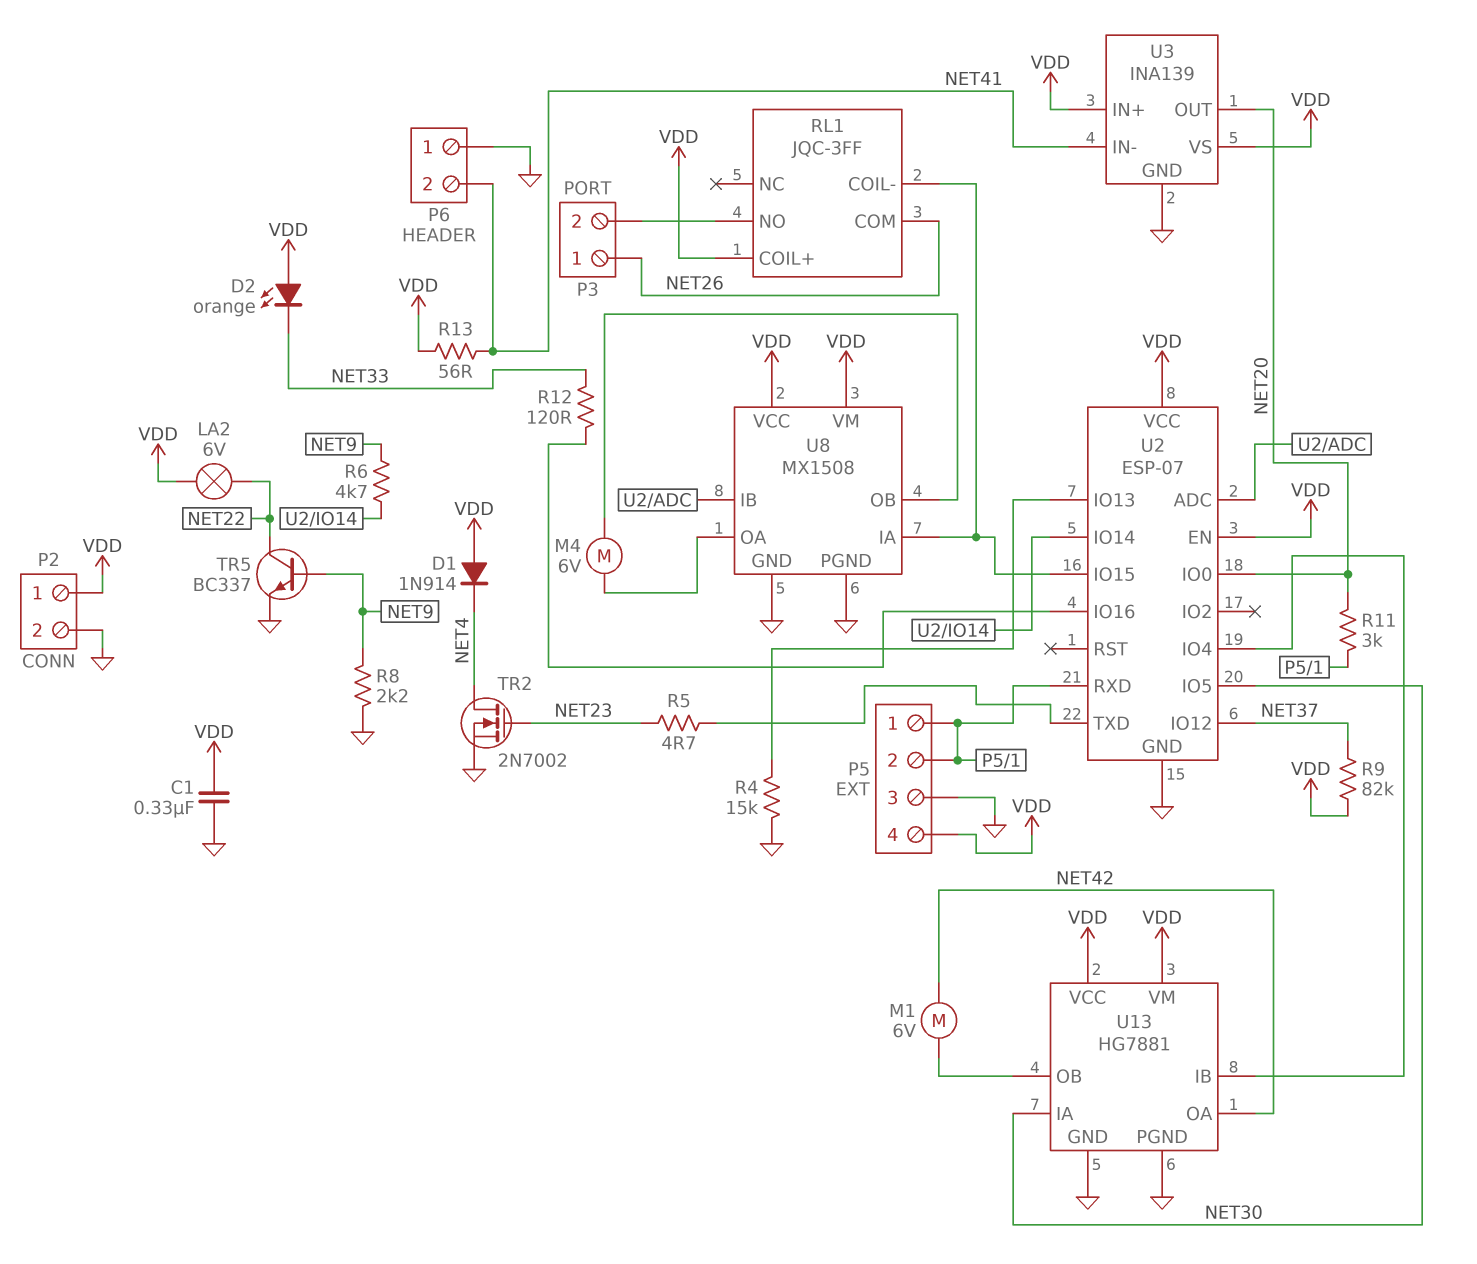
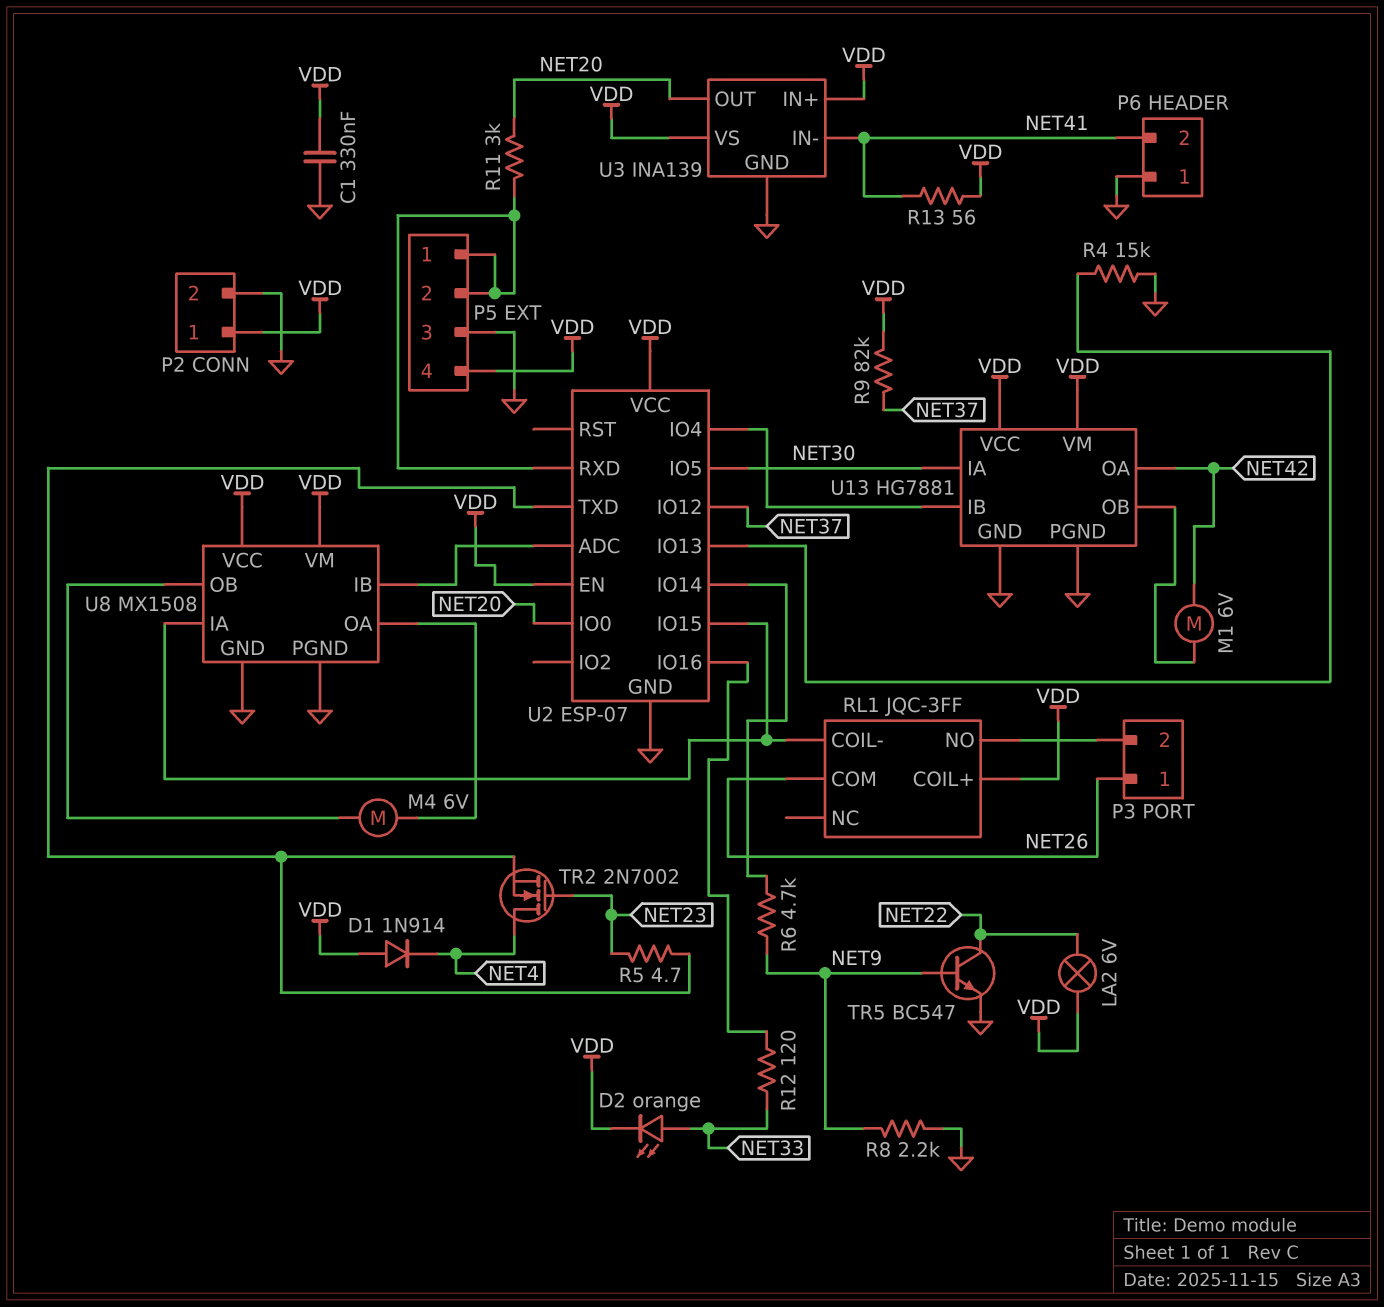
D2: LED orange (A VDD, K NET33) -> LED orange (A NET33, K VDD)
TR2: NMOS 2N7002 (G NET23, D NET4, S GND) -> NMOS 2N7002 (G NET23, D NET4, S U2/TXD)
TR5: NPN BC337 (B NET9, C NET22, E GND) -> NPN BC547 (B NET9, C NET22, E GND)

